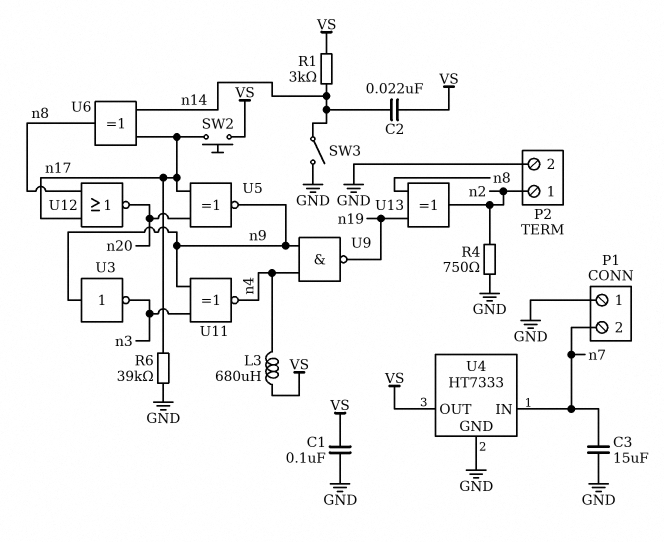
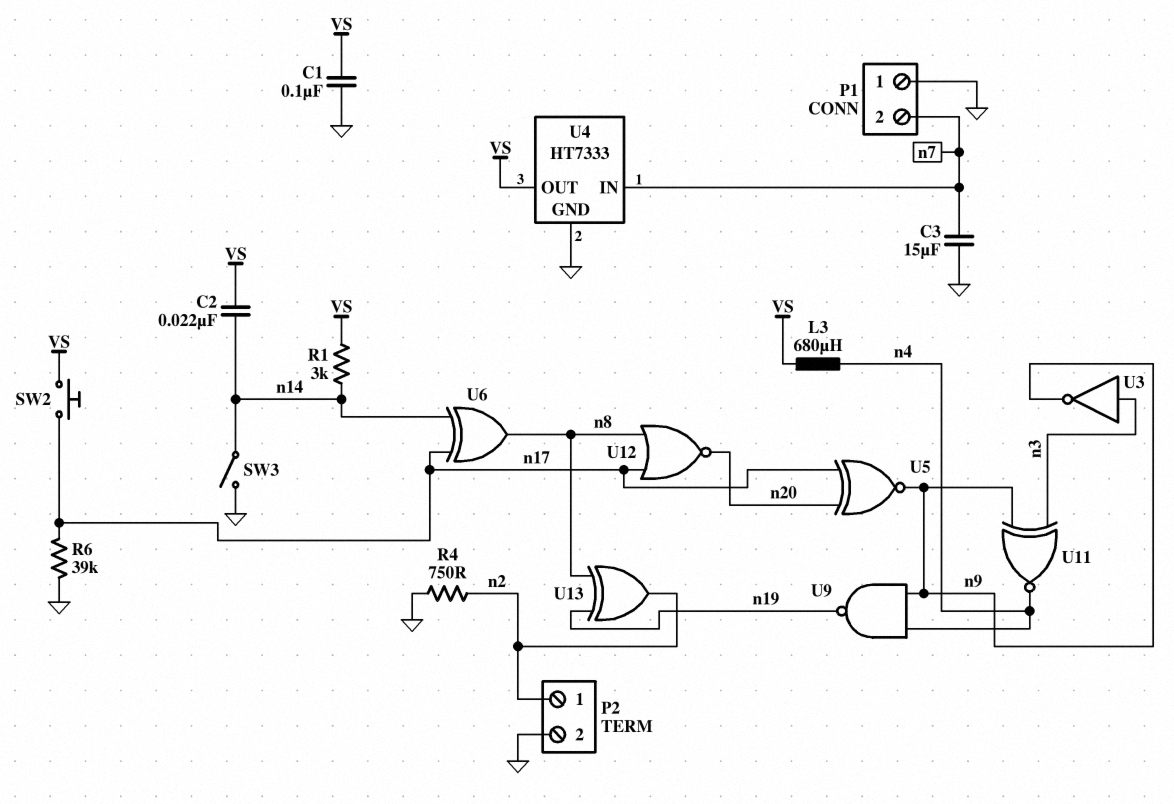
U3: NOT (in n9, out n3) -> NOT (in n3, out n9)

